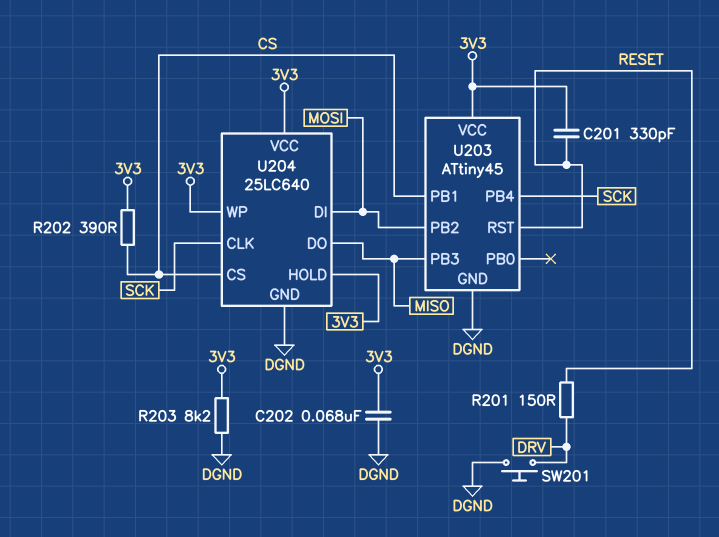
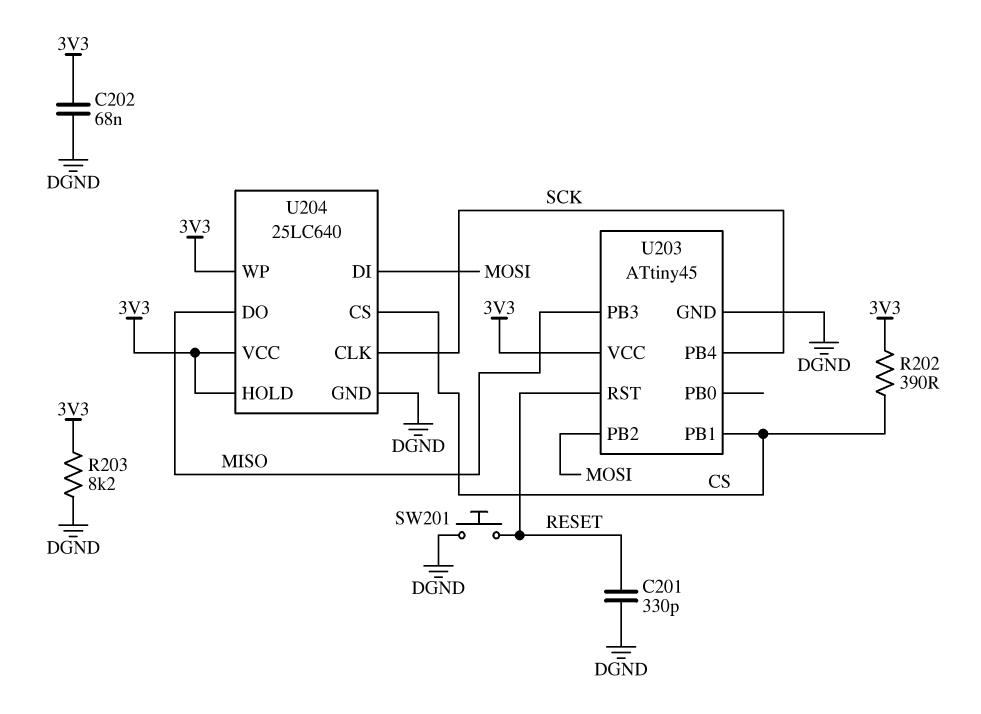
C201: 330pF (3V3, RESET) -> 330pF (DGND, RESET)
R201: 150 (DRV, RESET) -> none
SW201: button (DGND, DRV) -> button (DGND, RESET)

